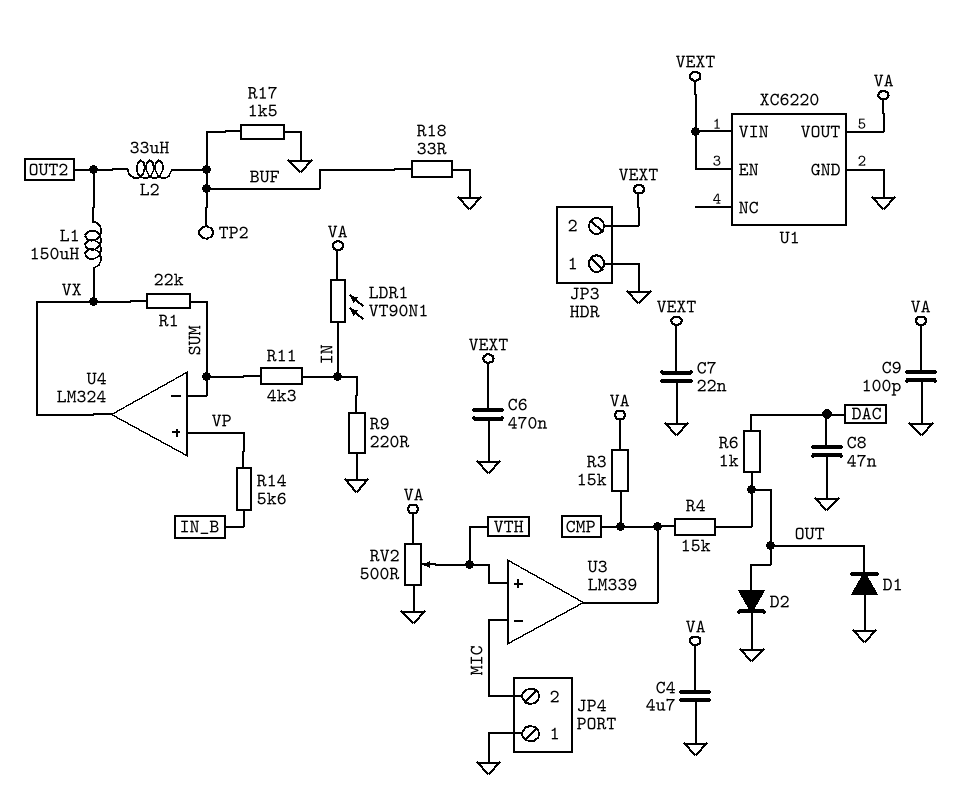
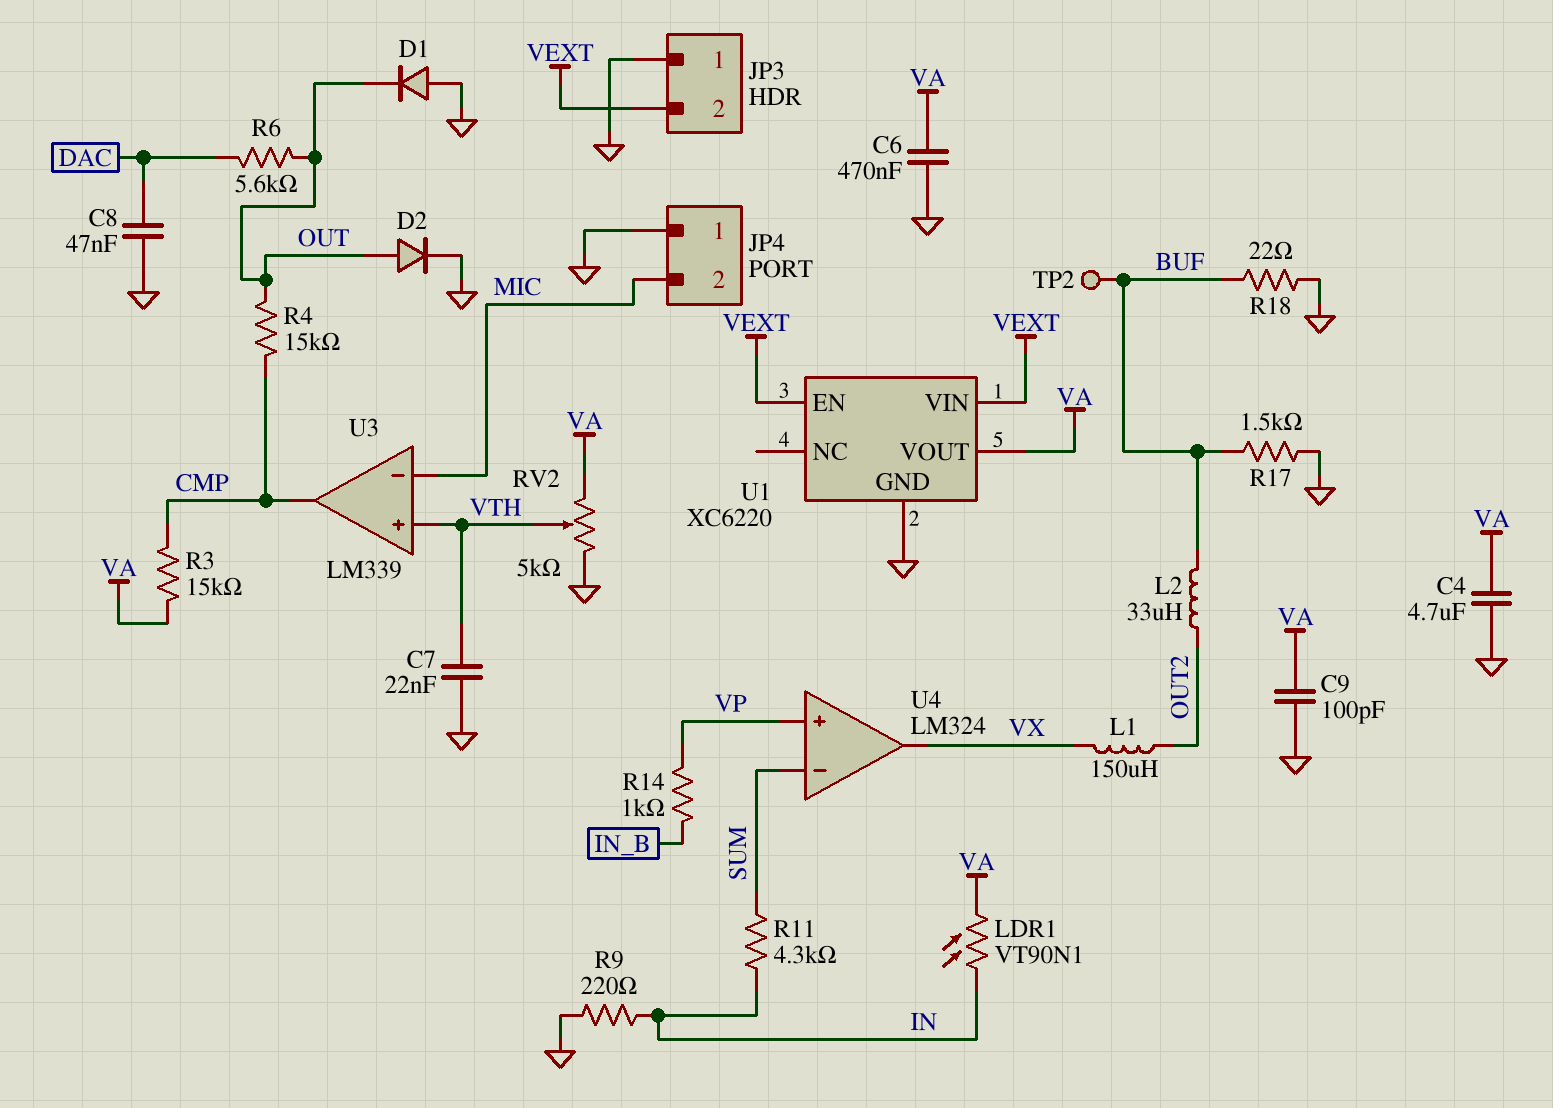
C6: 470nF (GND, VEXT) -> 470nF (GND, VA)
C7: 22nF (GND, VEXT) -> 22nF (GND, VTH)
R1: 22k (SUM, VX) -> none
R6: 1k (DAC, OUT) -> 5.6k (DAC, OUT)
R14: 5.6k (IN_B, VP) -> 1k (IN_B, VP)
R18: 33 (BUF, GND) -> 22 (BUF, GND)
RV2: 500 (GND, VA, wiper VTH) -> 5k (GND, VA, wiper VTH)

